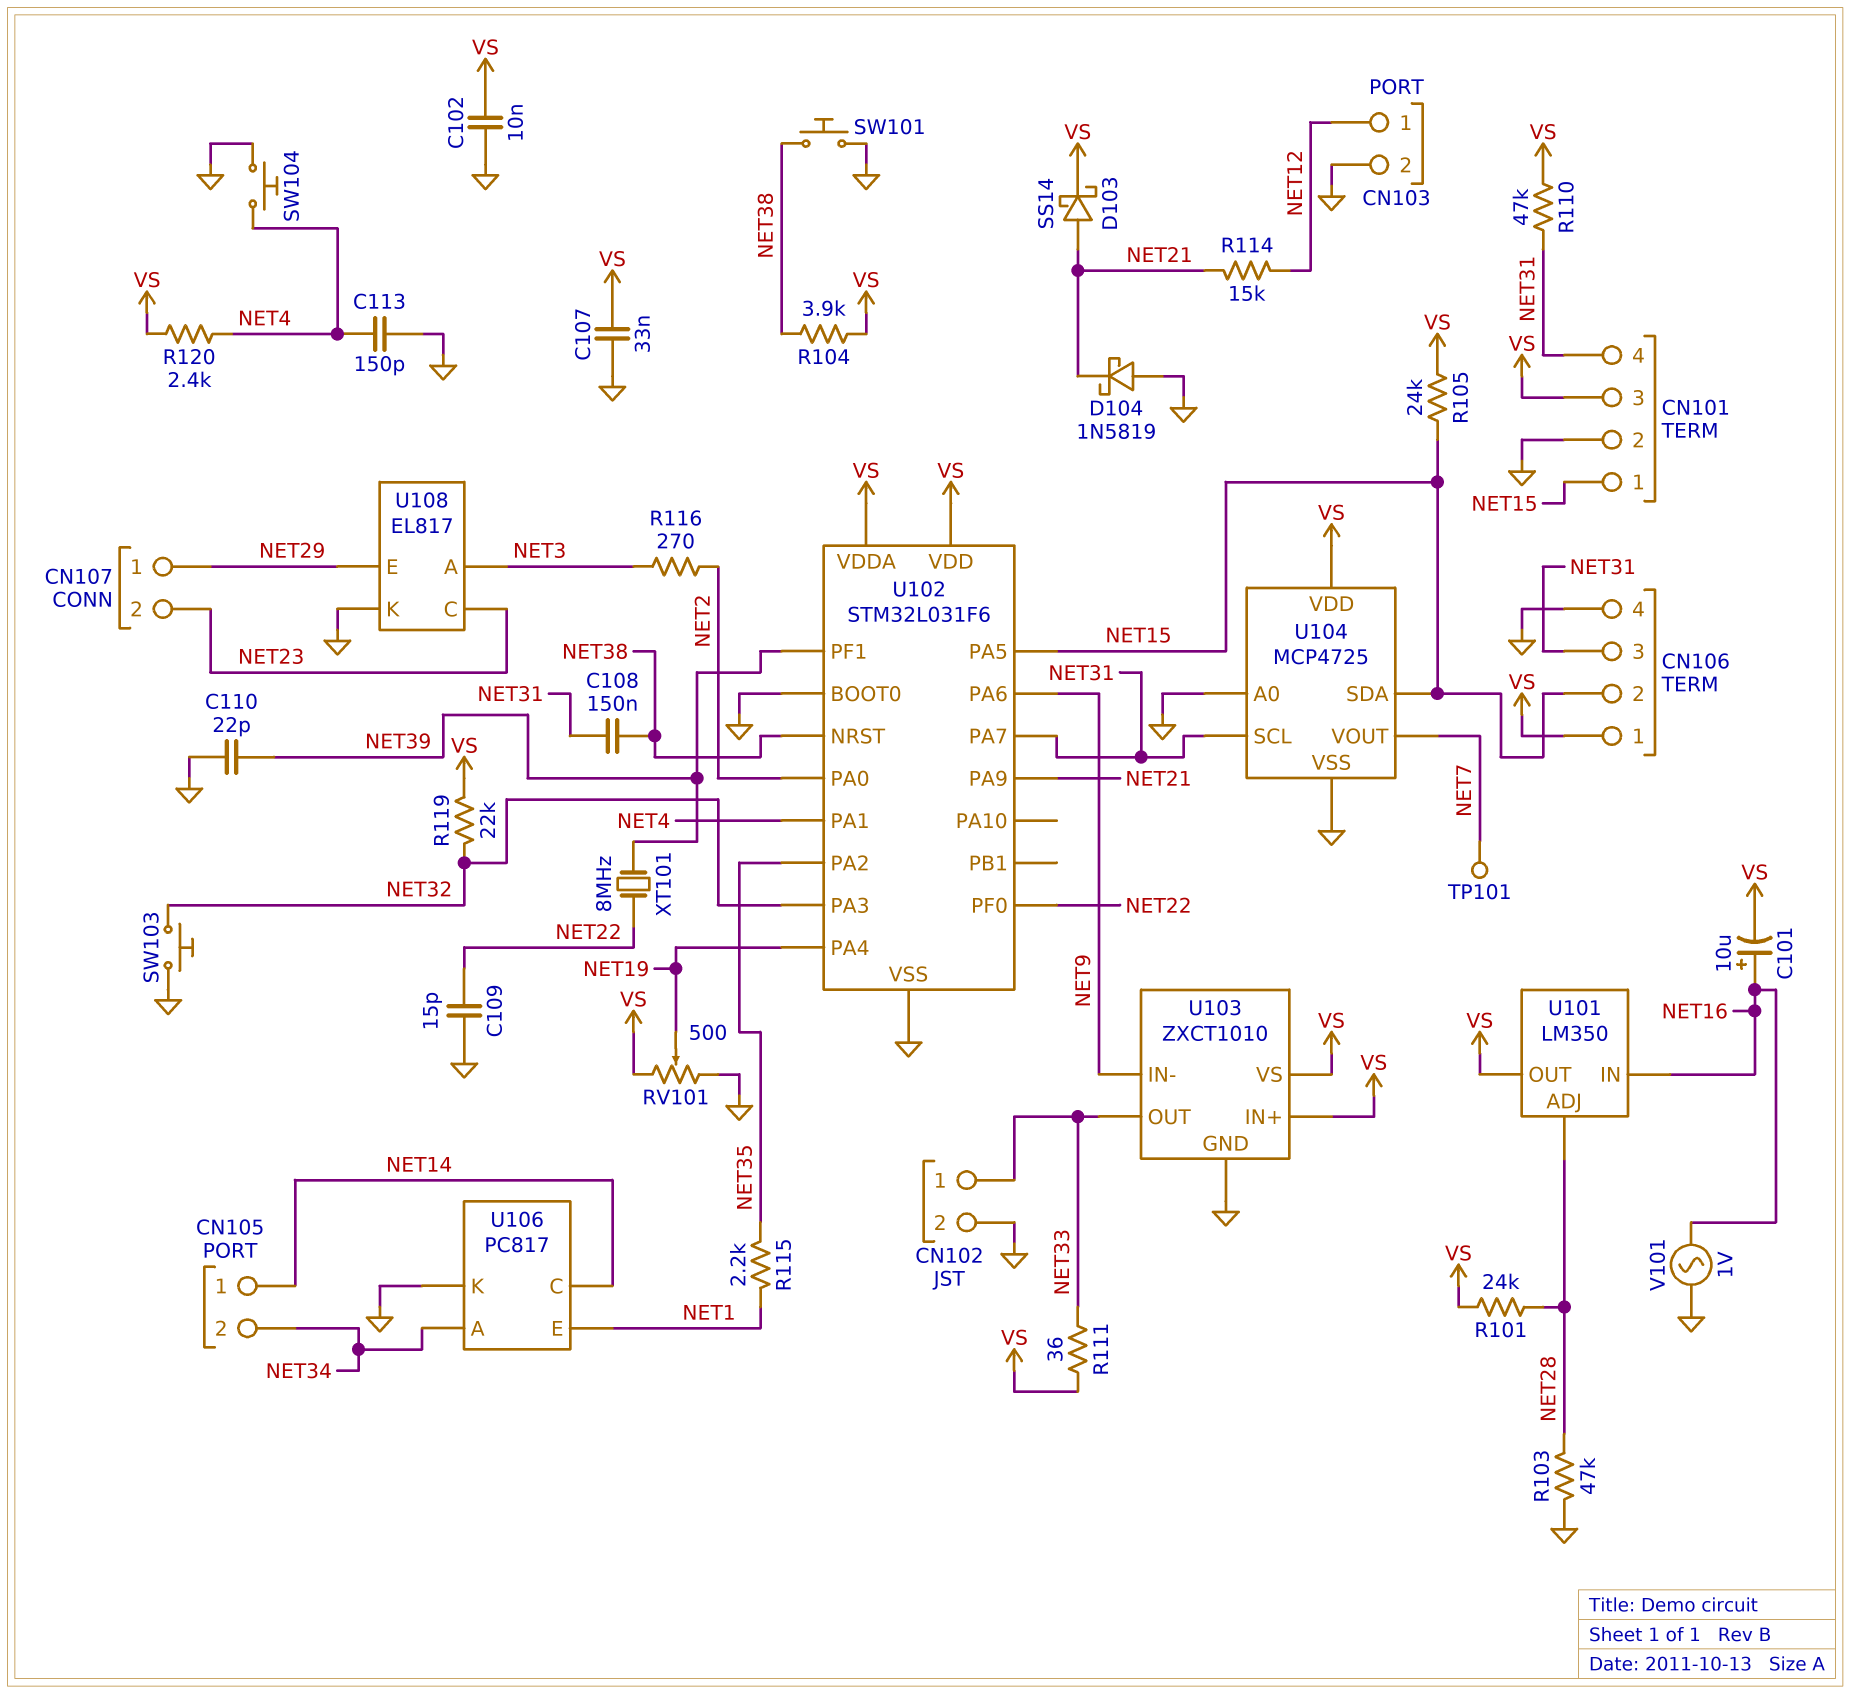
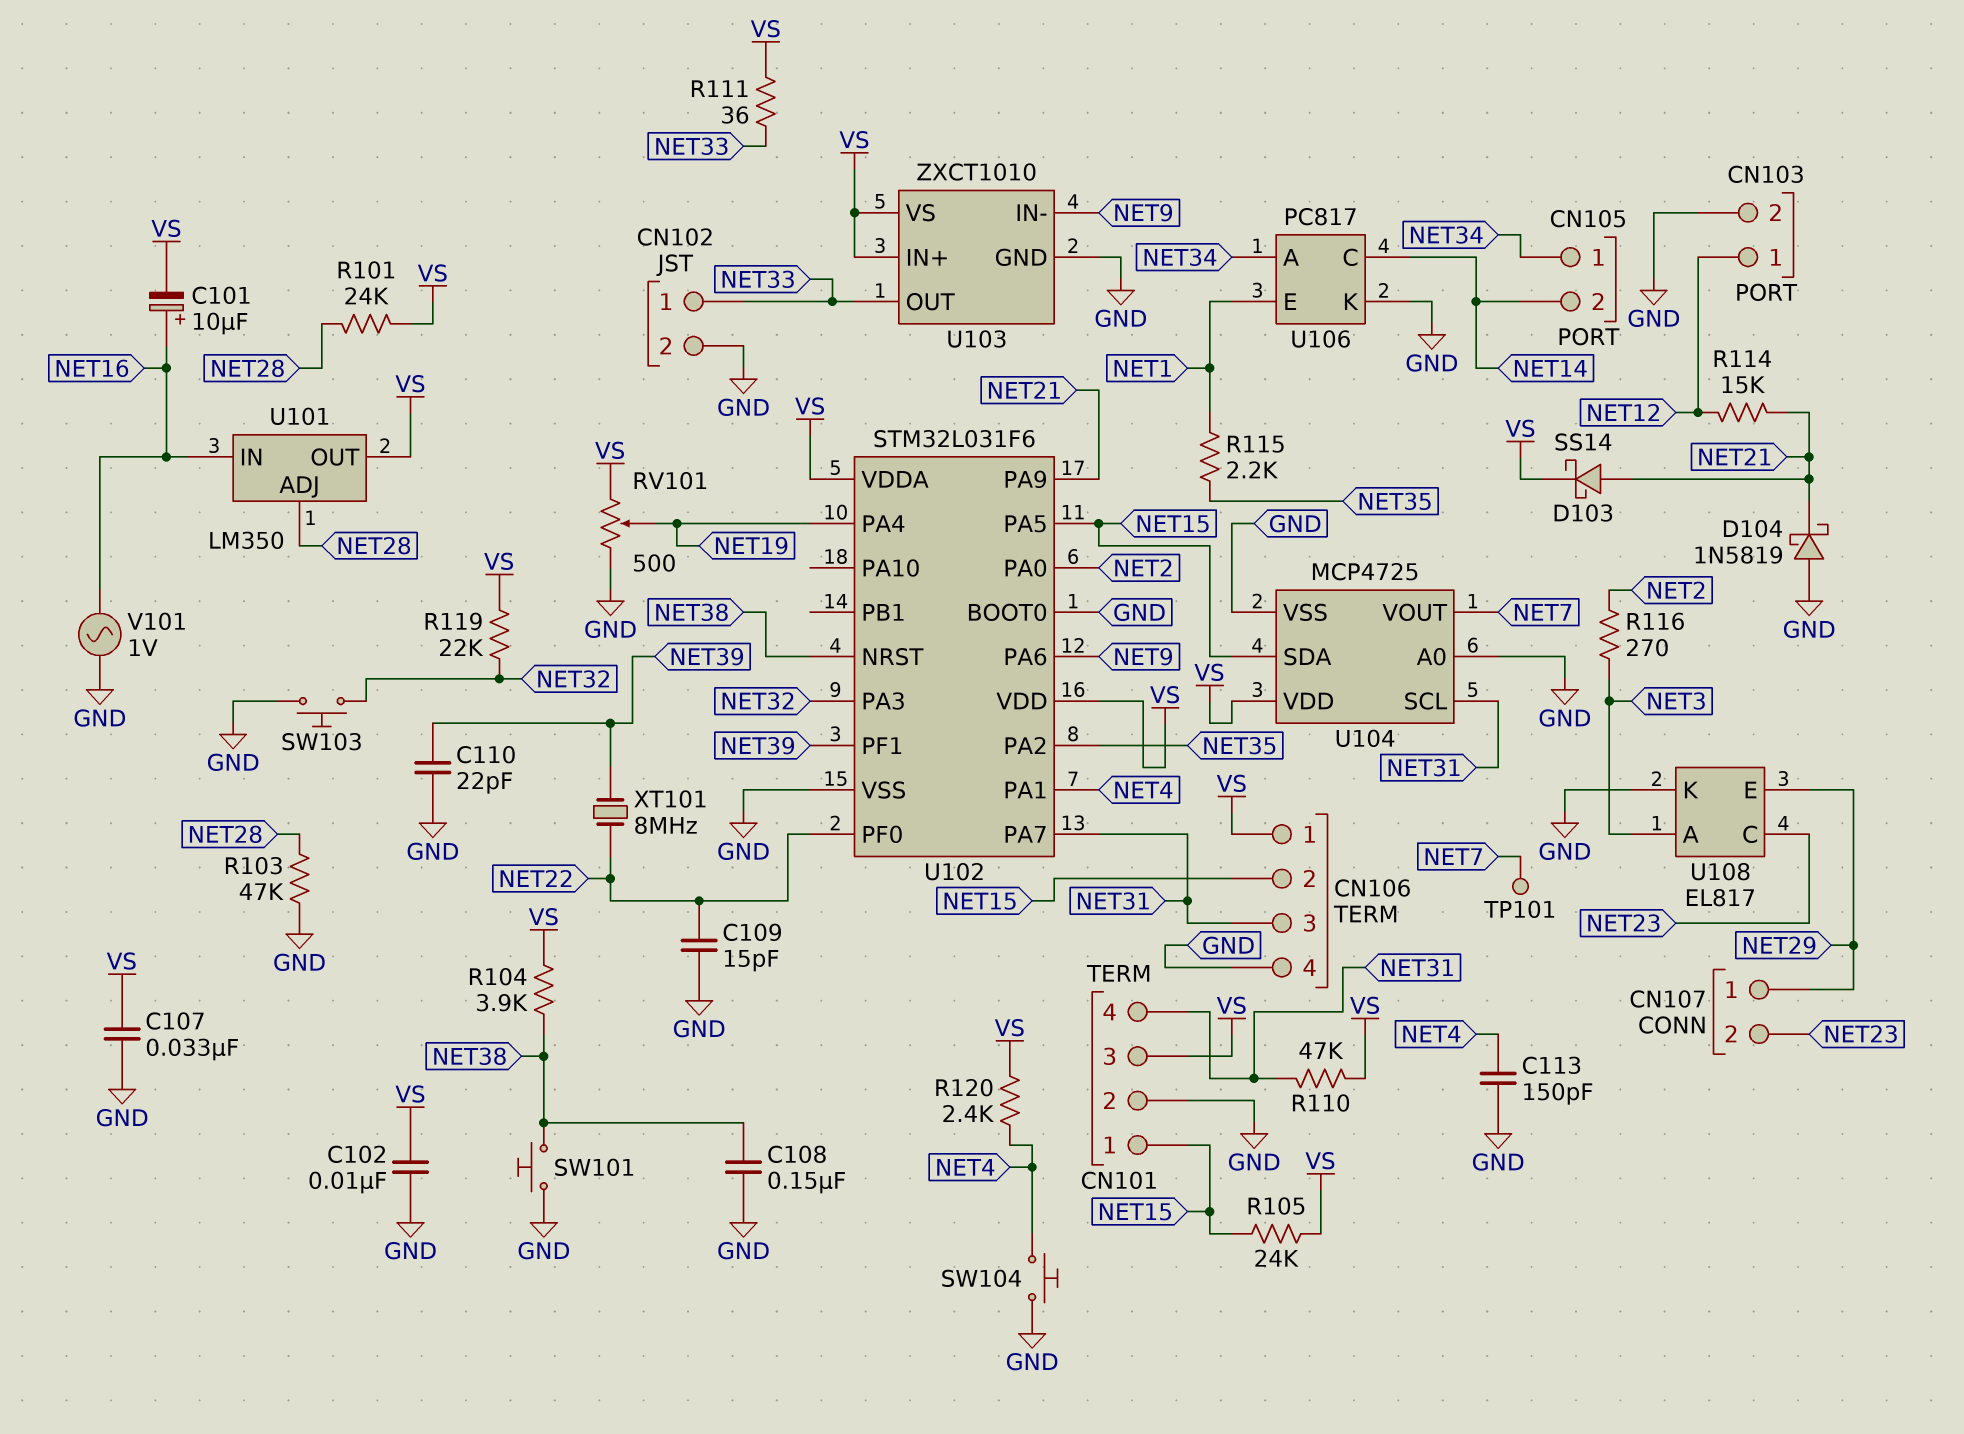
C108: 150nF (NET31, NET38) -> 150nF (GND, NET38)
CN105 pin 1: NET14 -> NET34
CN105 pin 2: NET34 -> NET14

